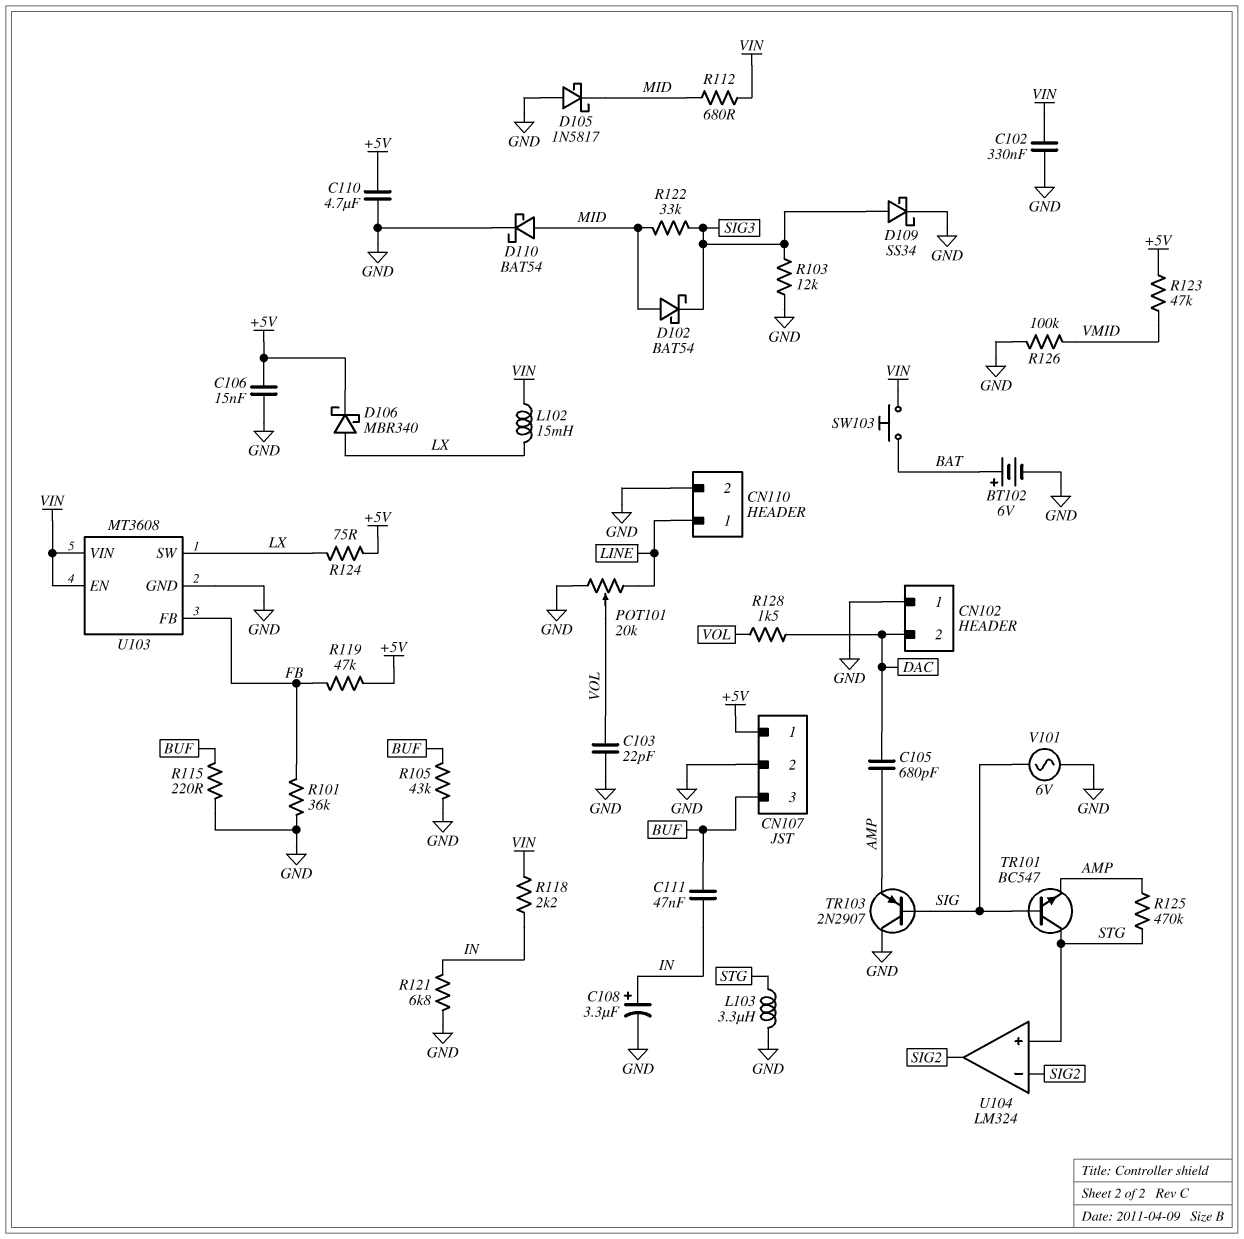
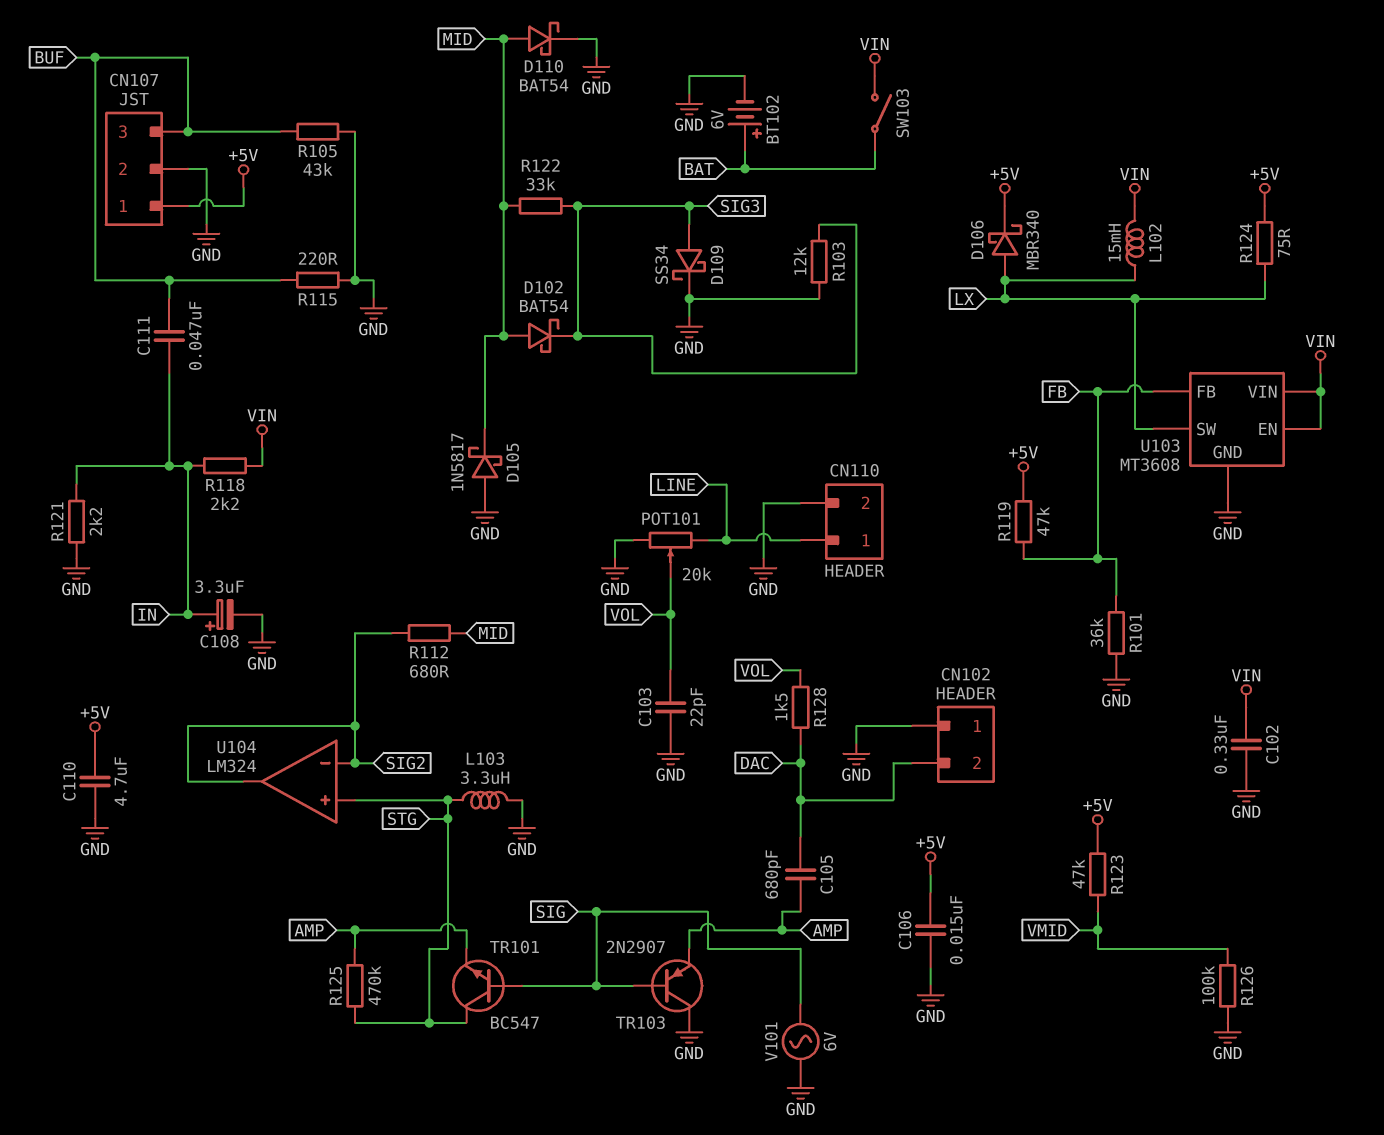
R112: 680 (MID, VIN) -> 680 (MID, SIG2)
R121: 6.8k (GND, IN) -> 2.2k (GND, IN)
SW103: button (BAT, VIN) -> switch (BAT, VIN)

